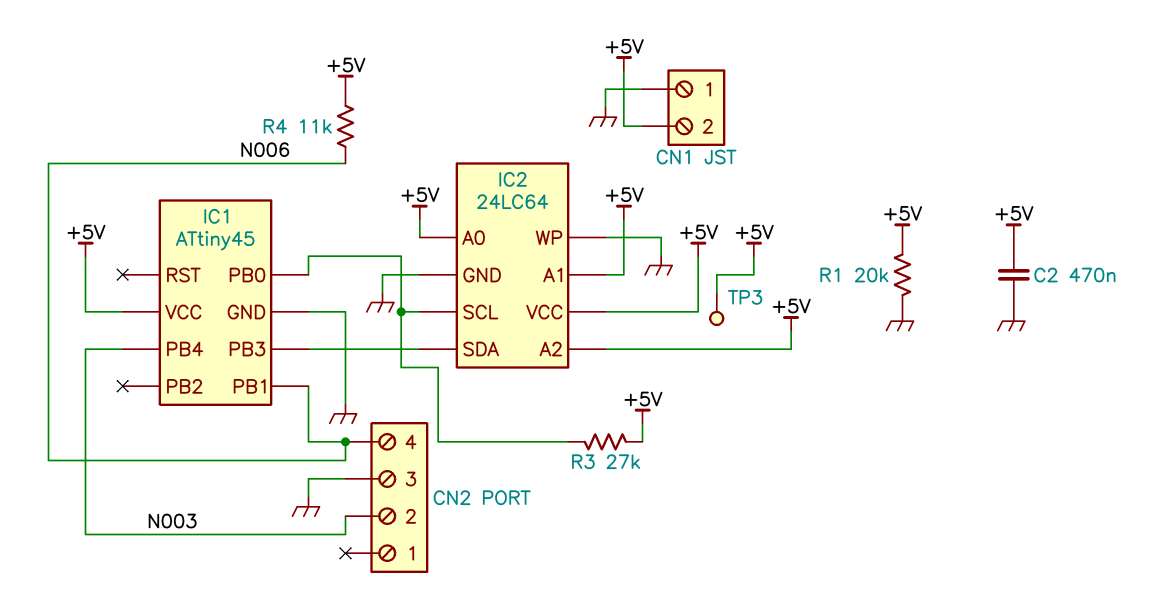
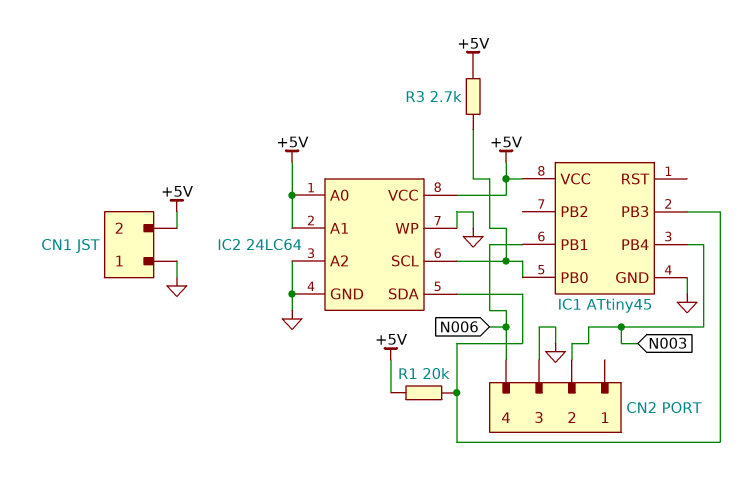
C2: 470nF (+5V, GND) -> none
IC2 pin A2: +5V -> GND
R1: 20k (+5V, GND) -> 20k (+5V, IC1/PB3)
R3: 27k (+5V, IC1/PB0) -> 2.7k (+5V, IC1/PB0)
R4: 11k (+5V, N006) -> none
TP3: test point (+5V) -> none

